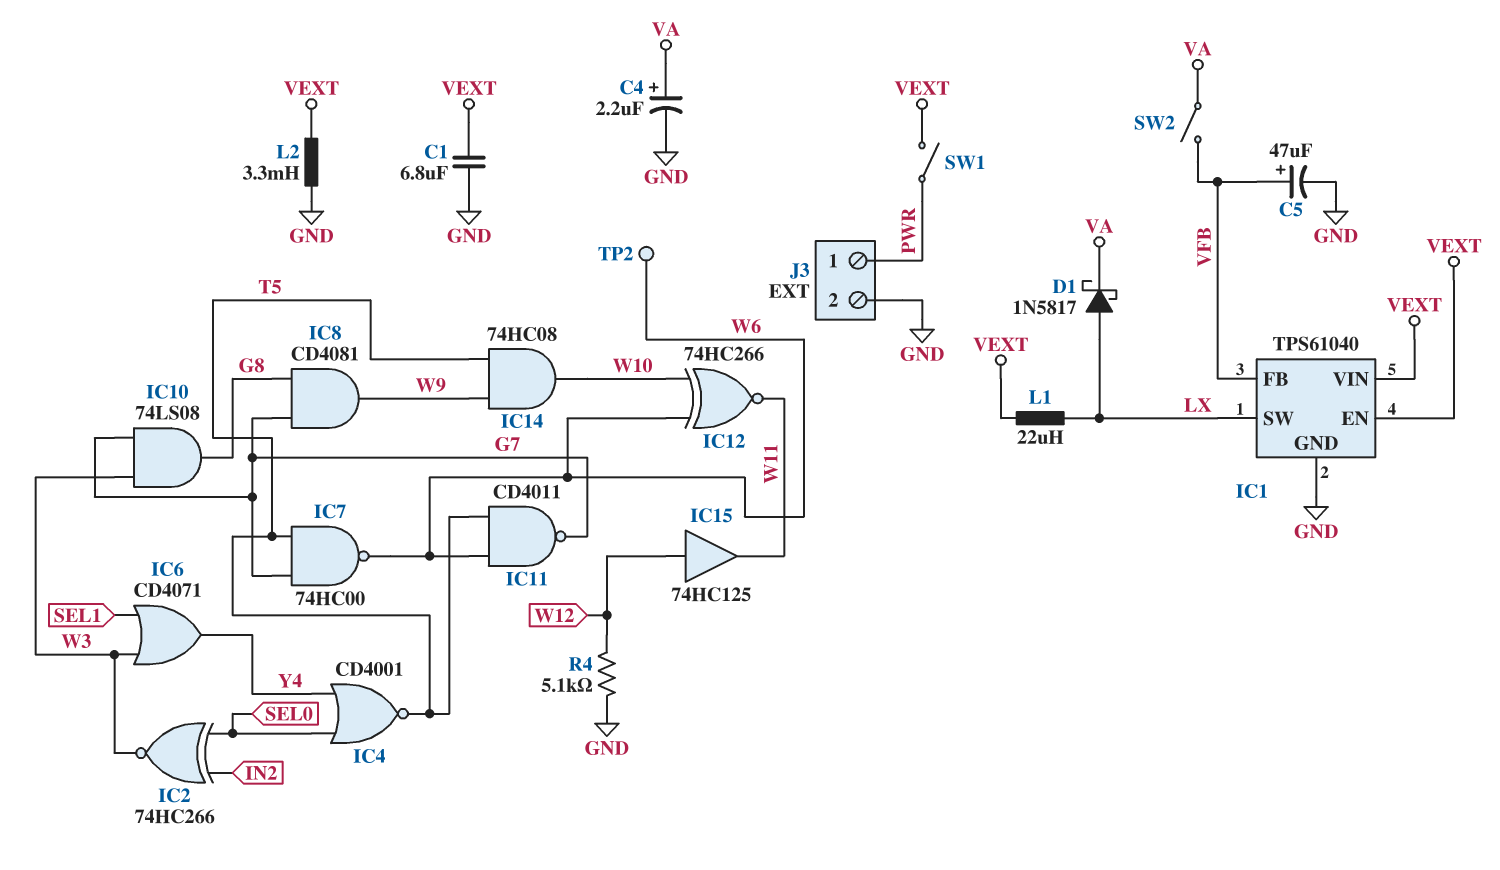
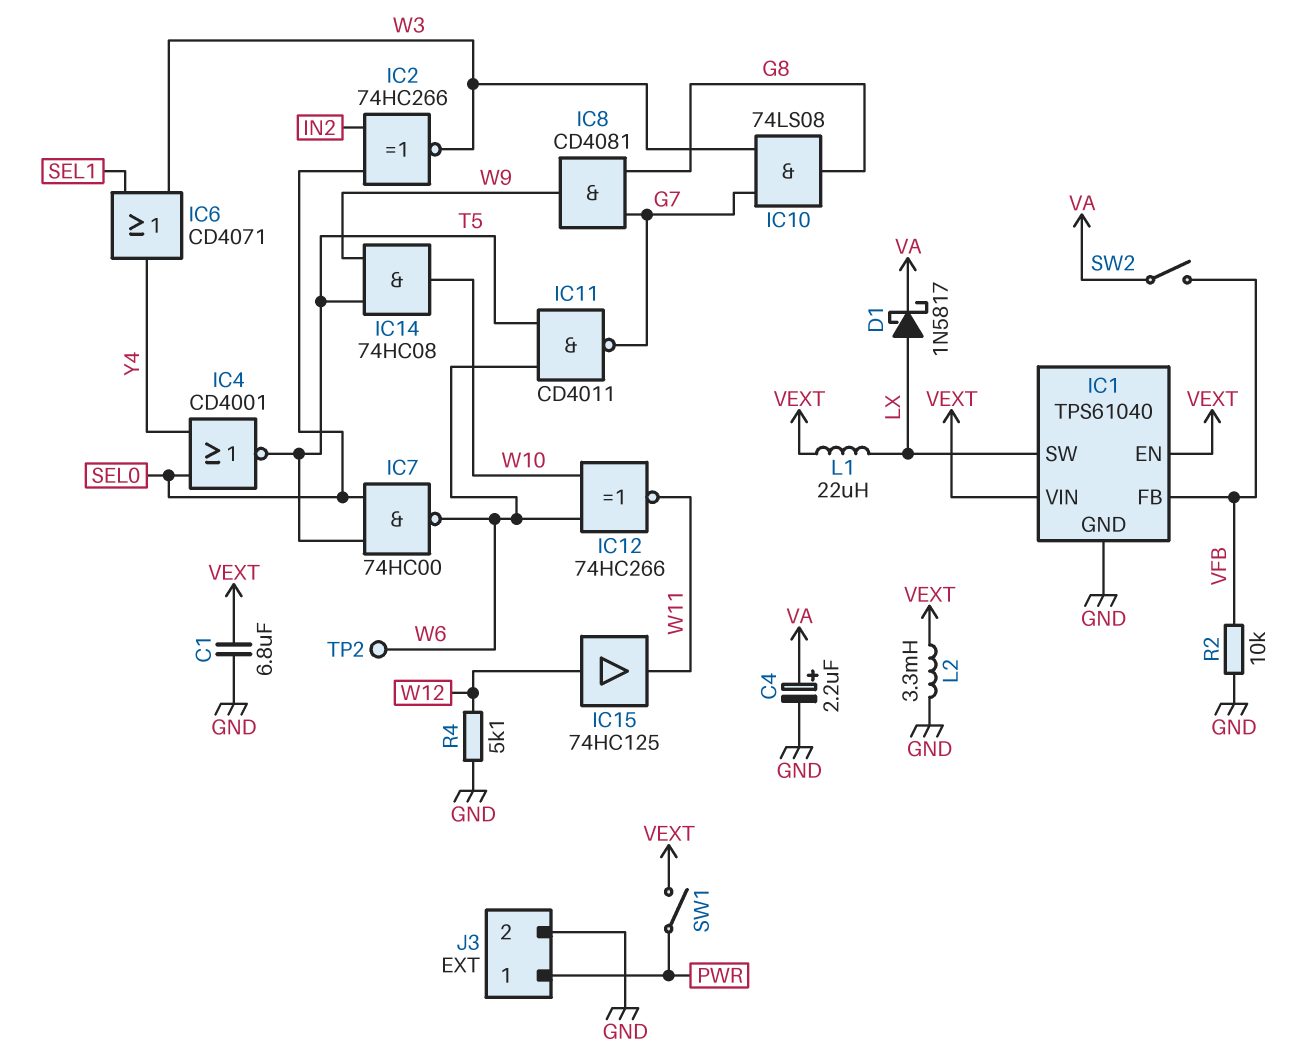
C5: 47uF (plus VFB, minus GND) -> none
IC7: NAND 74HC00 (in G7, in T5, out W6) -> NAND 74HC00 (in SEL0, in T5, out W6)
R2: none -> 10k (GND, VFB)

